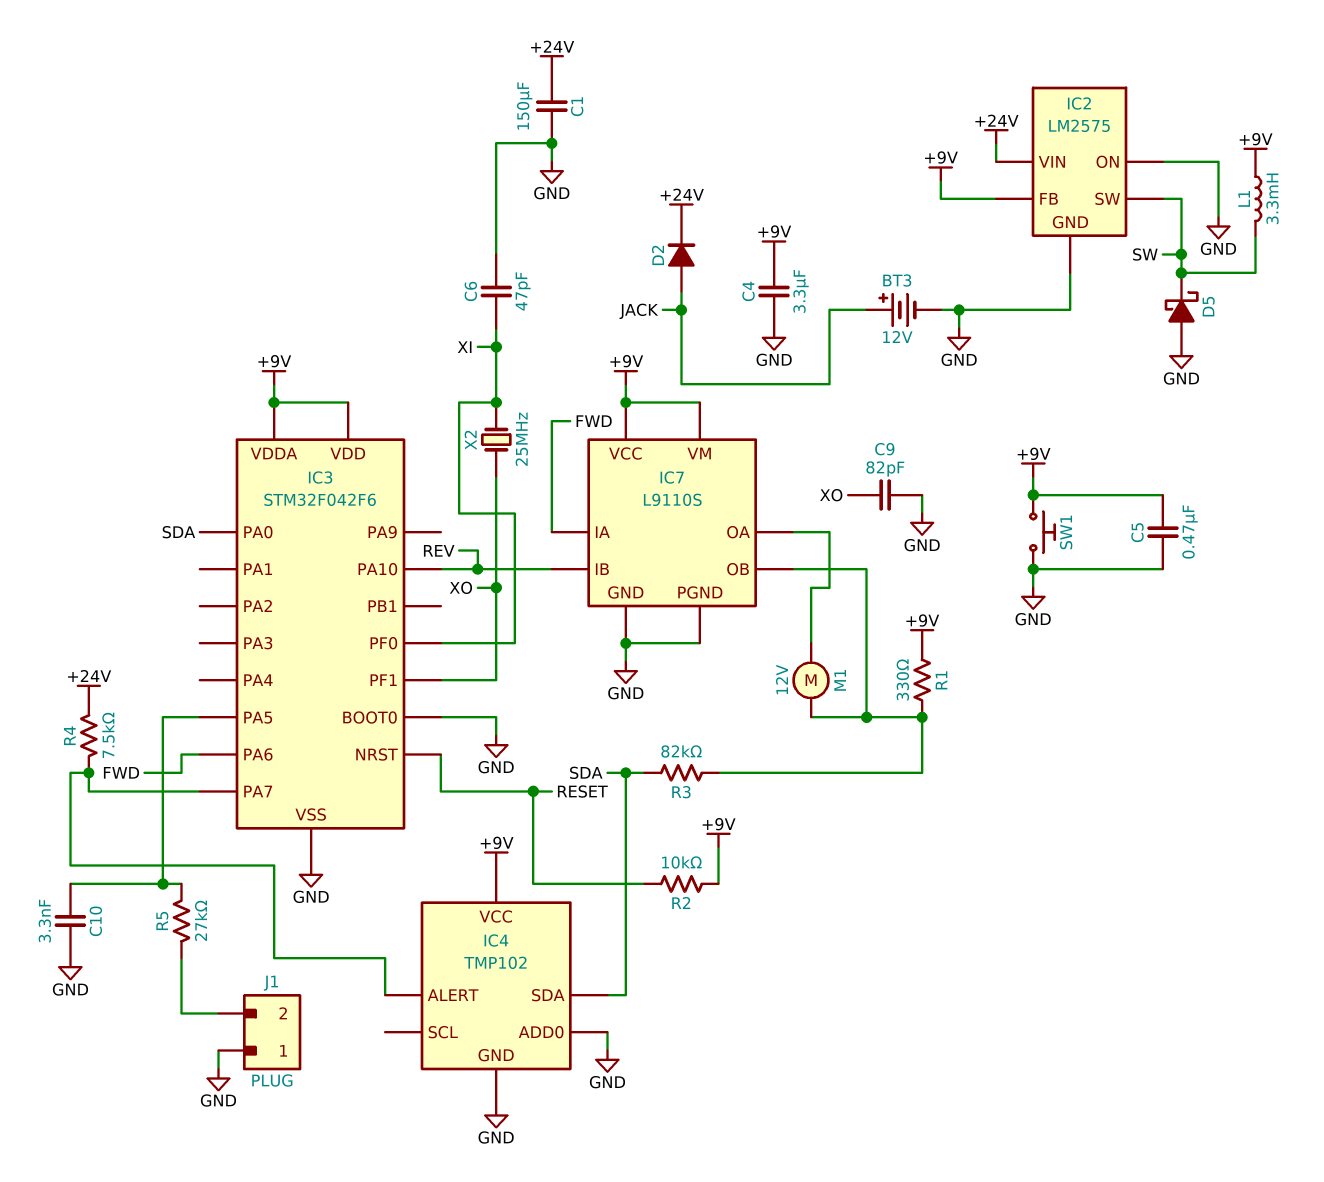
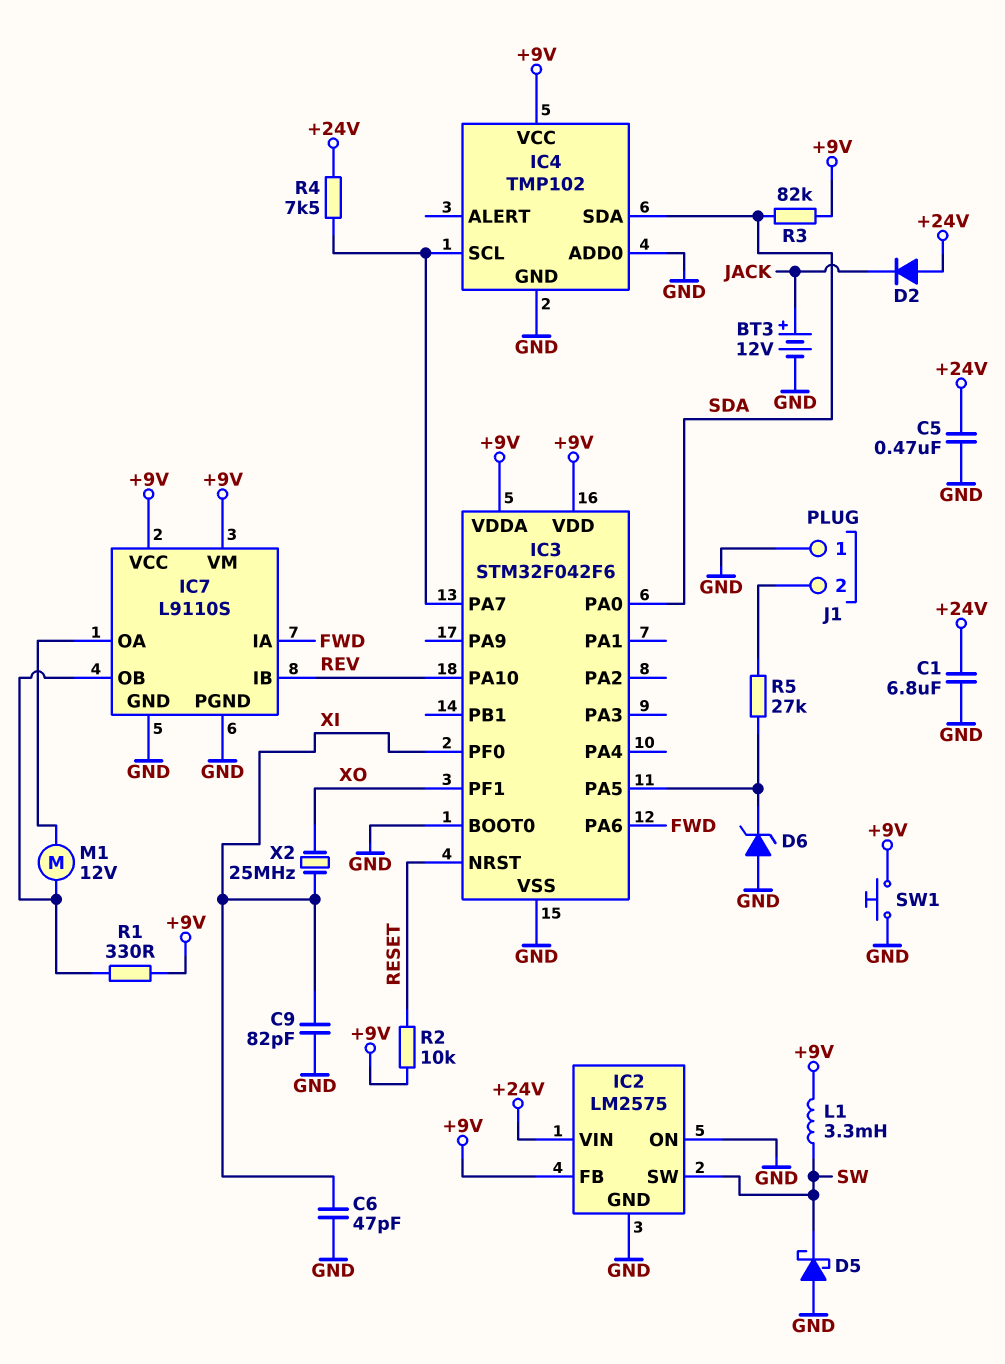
C1: 150uF (+24V, GND) -> 6.8uF (+24V, GND)
C4: 3.3uF (+9V, GND) -> none
C5: 470nF (+9V, GND) -> 470nF (+24V, GND)
C9: 82pF (GND, XO) -> 82pF (GND, XI)
C10: 3.3nF (GND, IC3/PA5) -> none
D2: diode (A JACK, K +24V) -> diode (A +24V, K JACK)
D6: none -> zener (A GND, K IC3/PA5)
IC4 pin ALERT: IC3/PA7 -> none
IC4 pin SCL: none -> IC3/PA7
R3: 82k (IC7/OB, SDA) -> 82k (+9V, SDA)

